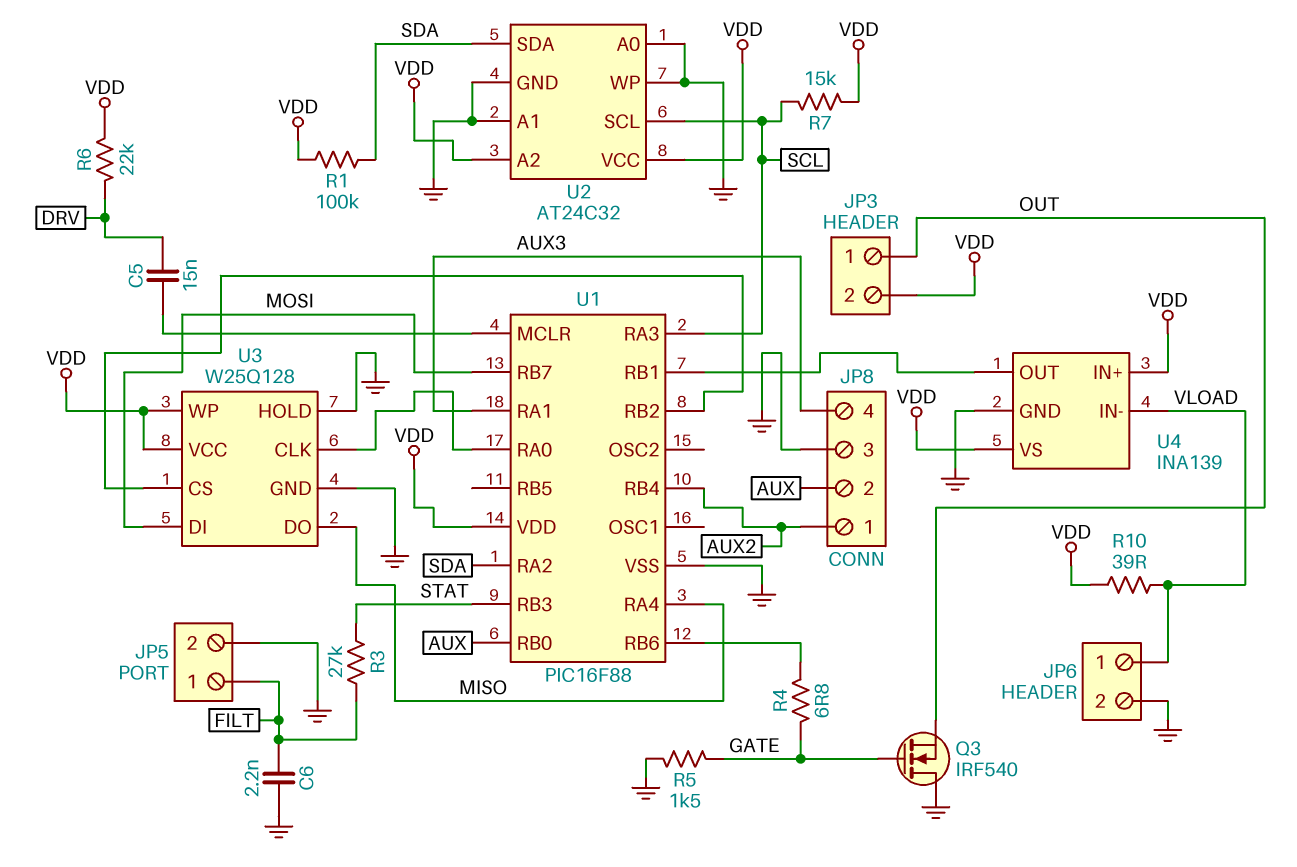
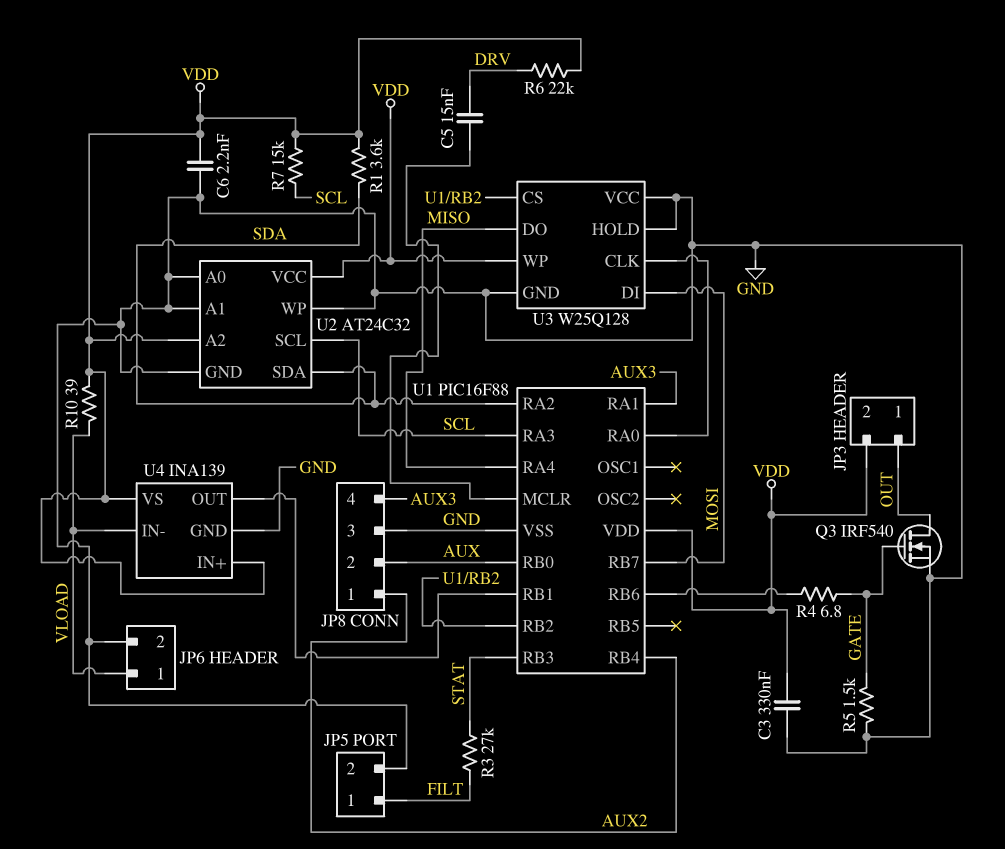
C3: none -> 330nF (GND, VDD)
C6: 2.2nF (FILT, GND) -> 2.2nF (GND, VDD)
Q3: NMOS IRF540 (G GATE, D GND, S OUT) -> NMOS IRF540 (G GATE, D OUT, S GND)
R1: 100k (SDA, VDD) -> 3.6k (SDA, VDD)
U3 pin VCC: VDD -> GND

